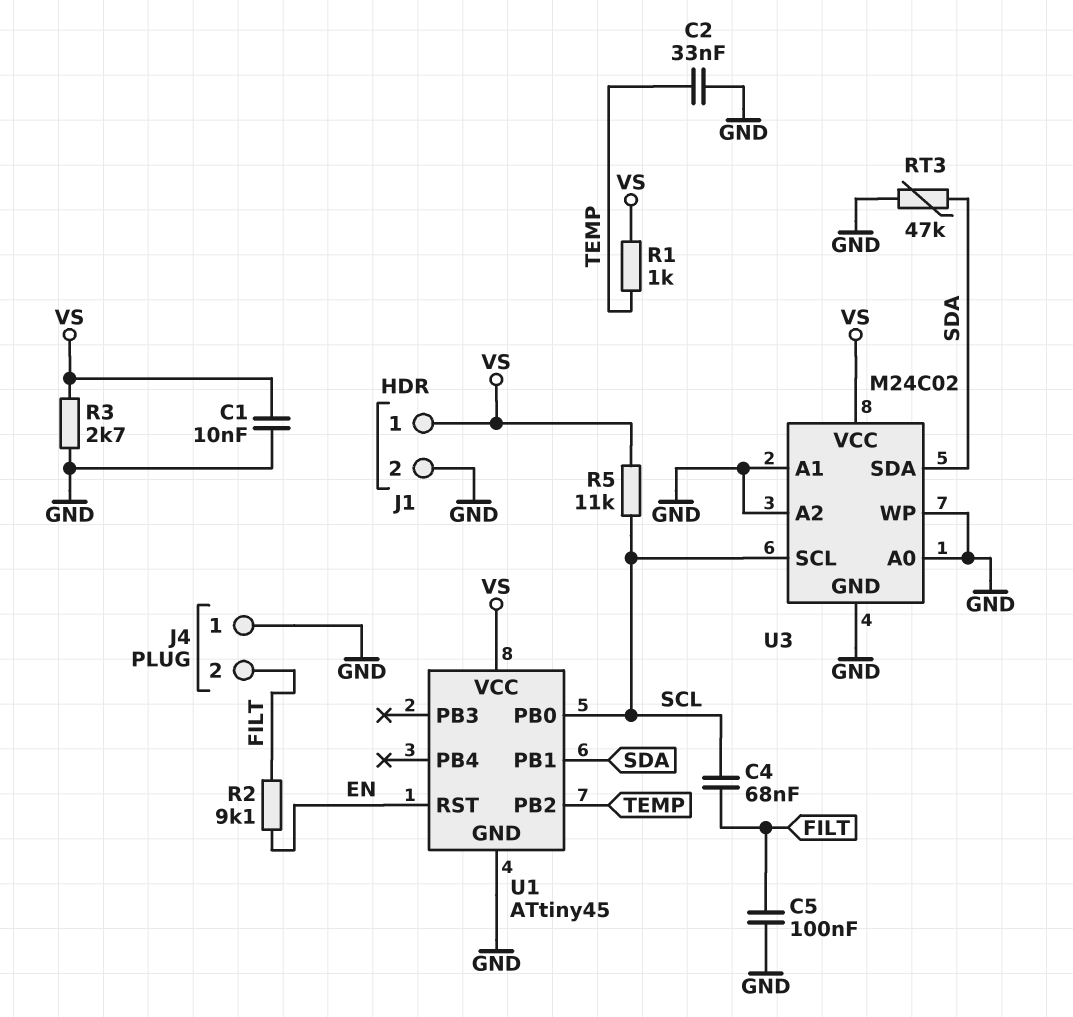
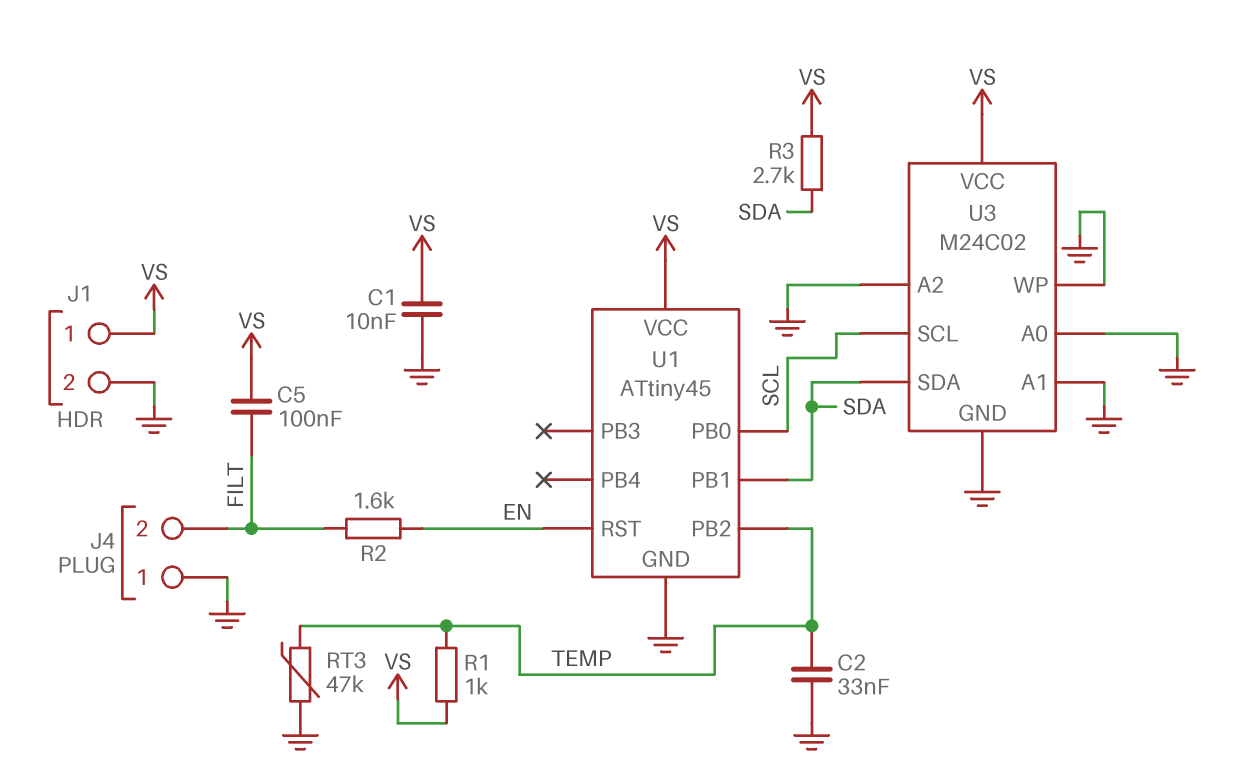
C4: 68nF (FILT, SCL) -> none
C5: 100nF (FILT, GND) -> 100nF (FILT, VS)
R2: 9.1k (EN, FILT) -> 1.6k (EN, FILT)
R3: 2.7k (GND, VS) -> 2.7k (SDA, VS)
R5: 11k (SCL, VS) -> none
RT3: 47k (GND, SDA) -> 47k (GND, TEMP)

